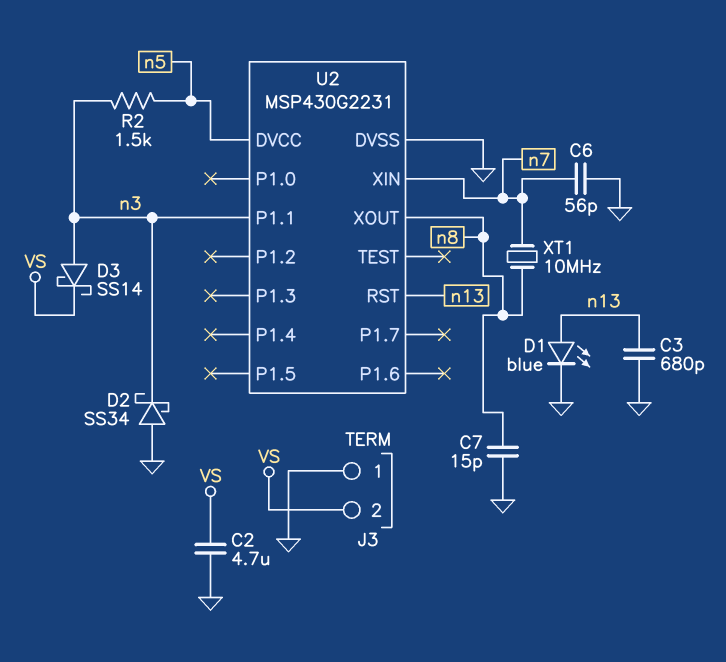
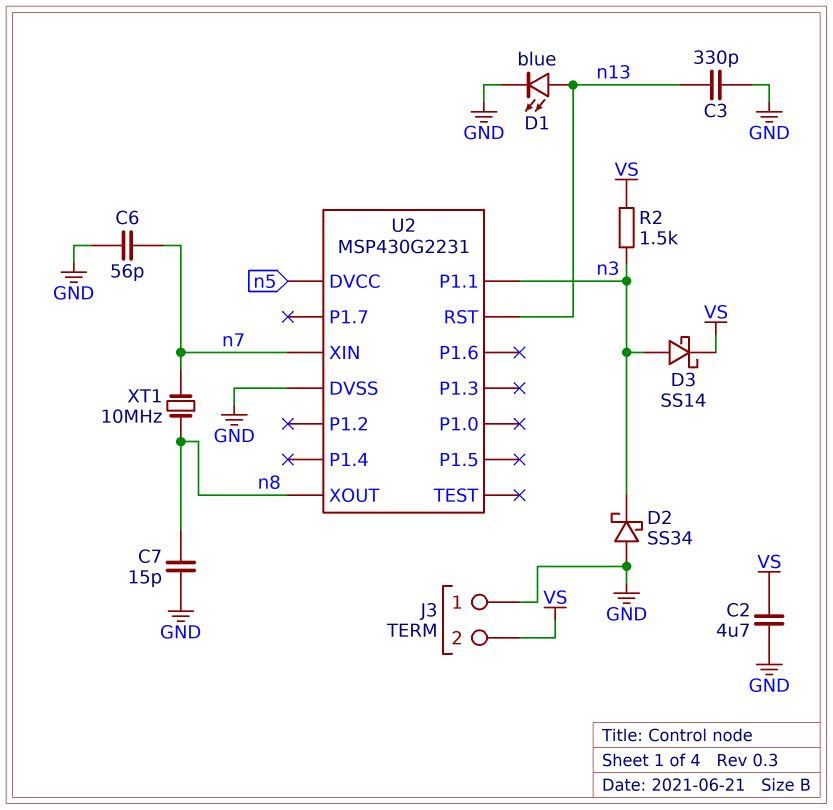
C3: 680pF (GND, n13) -> 330pF (GND, n13)
R2: 1.5k (n3, n5) -> 1.5k (VS, n3)

